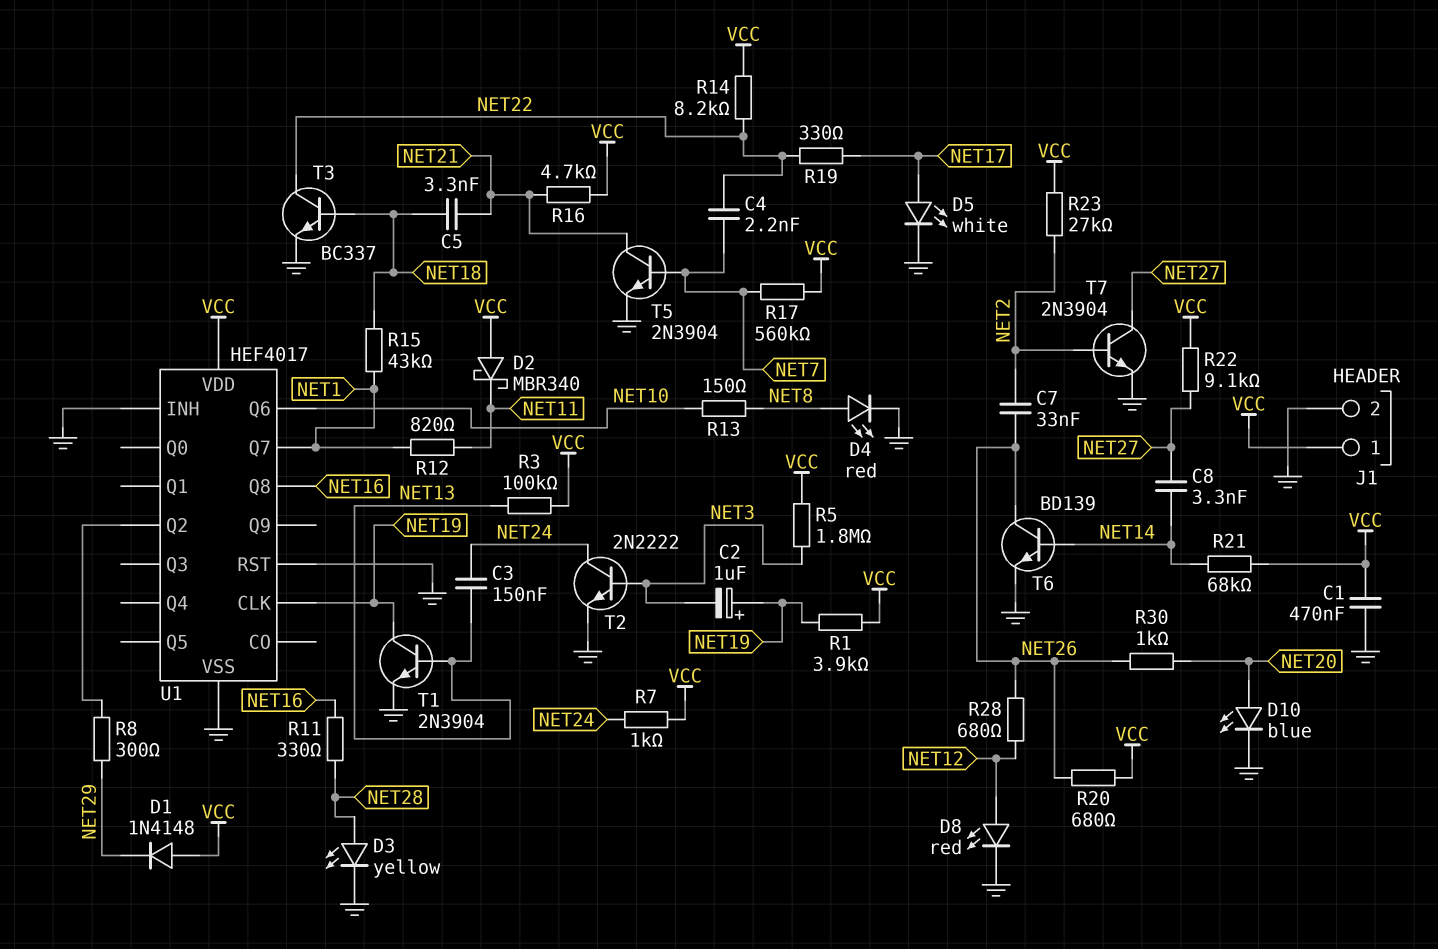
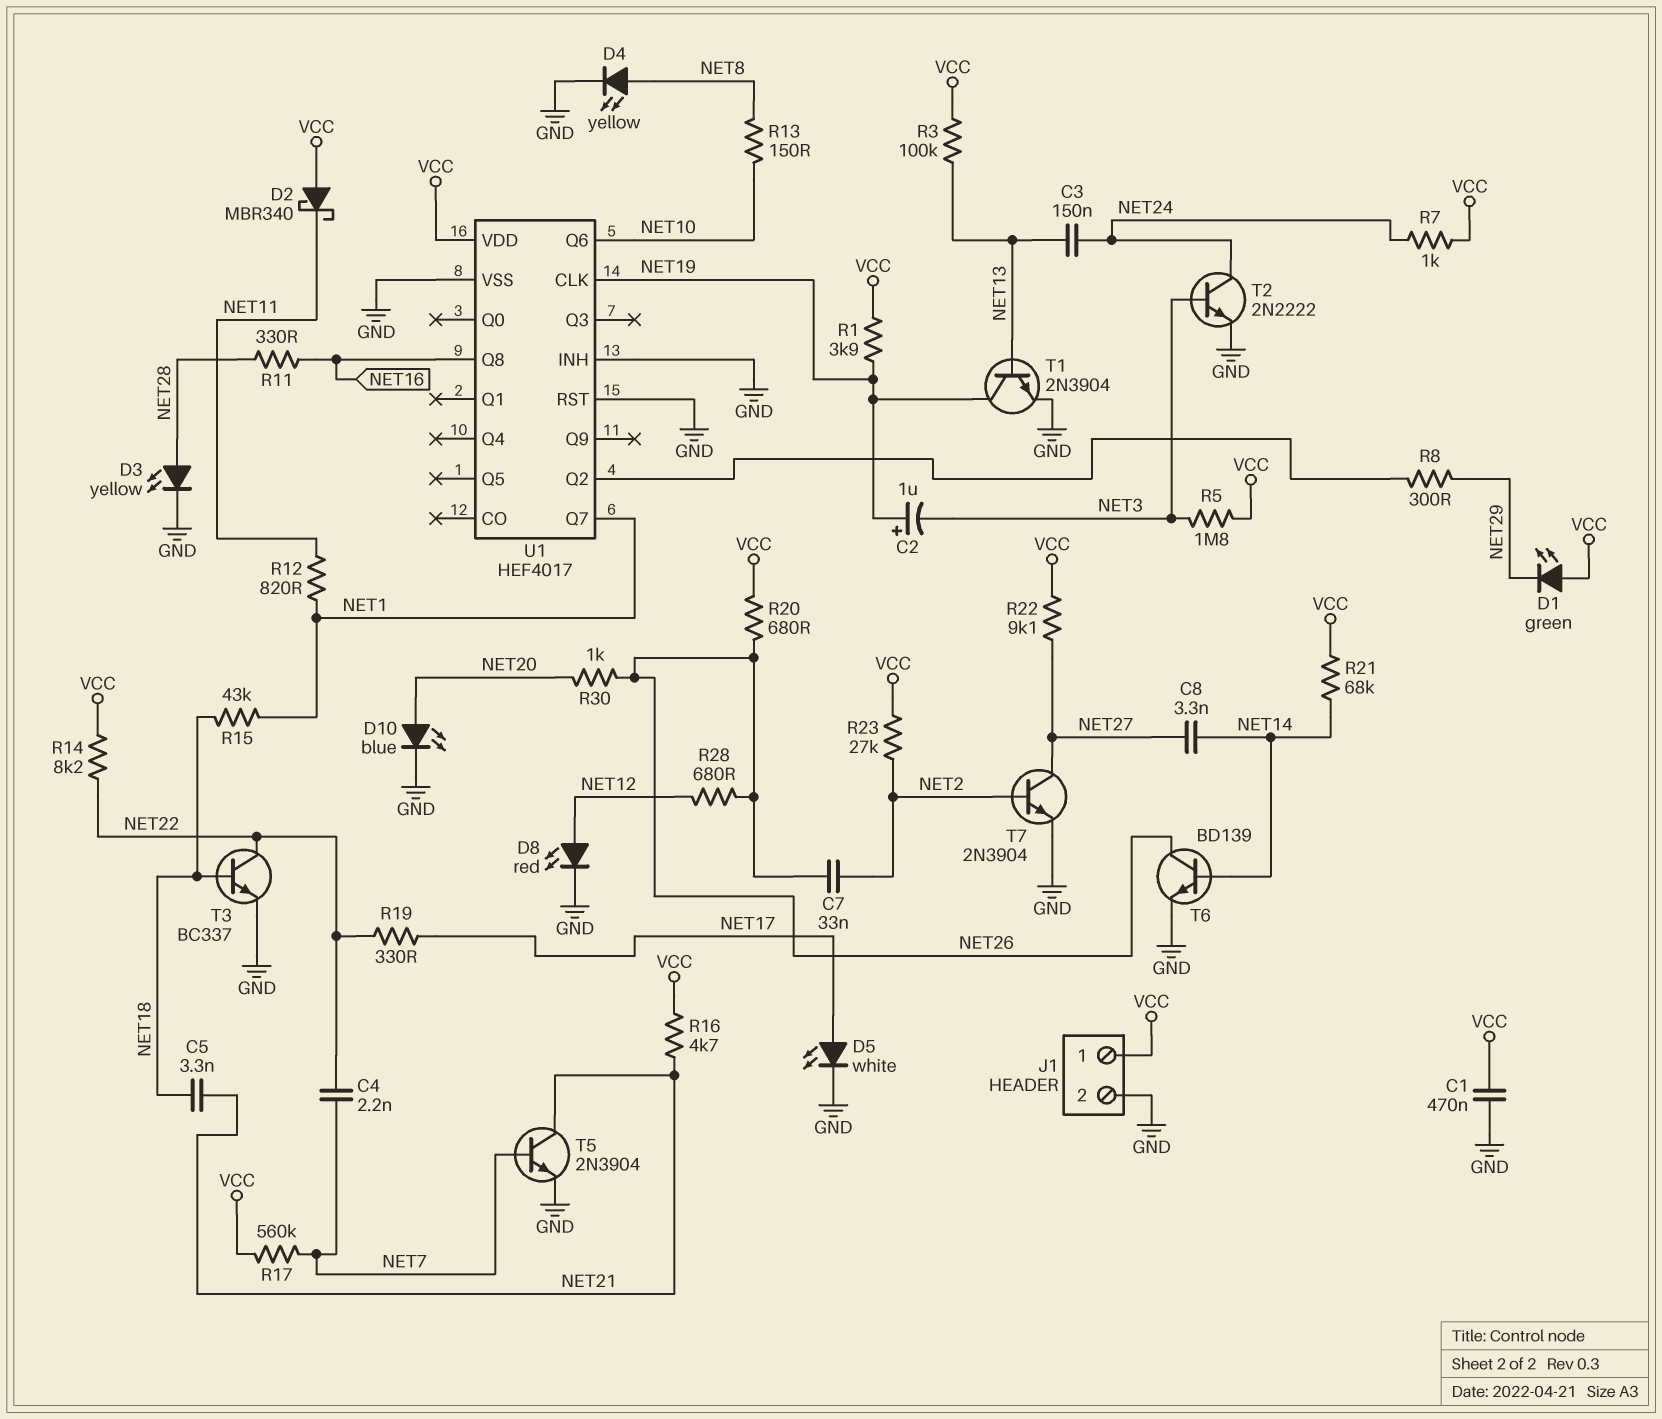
D1: diode 1N4148 (A VCC, K NET29) -> LED green (A VCC, K NET29)
D4: LED red (A NET8, K GND) -> LED yellow (A NET8, K GND)

